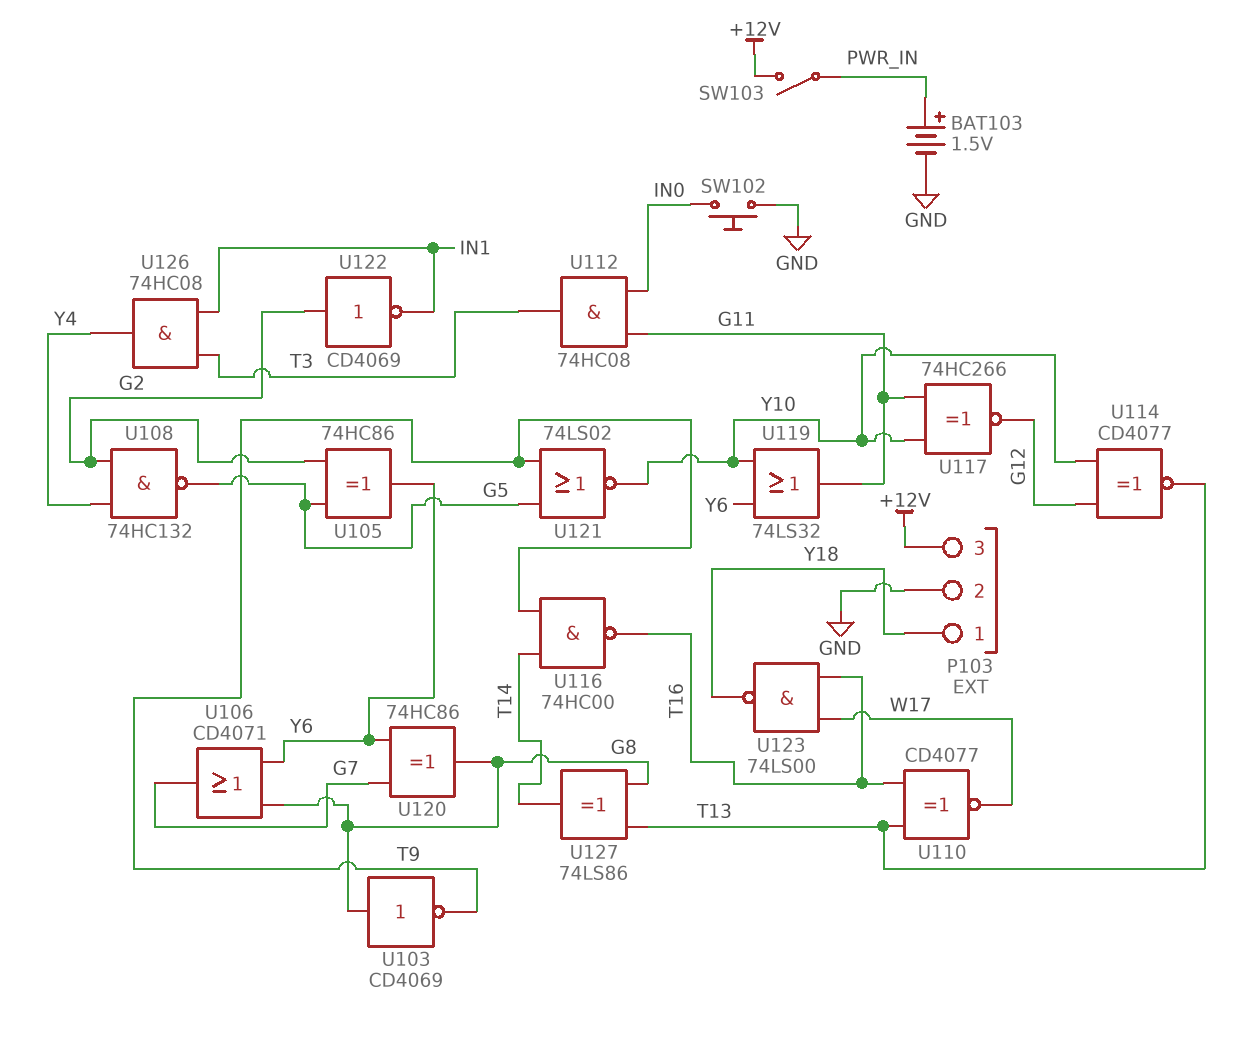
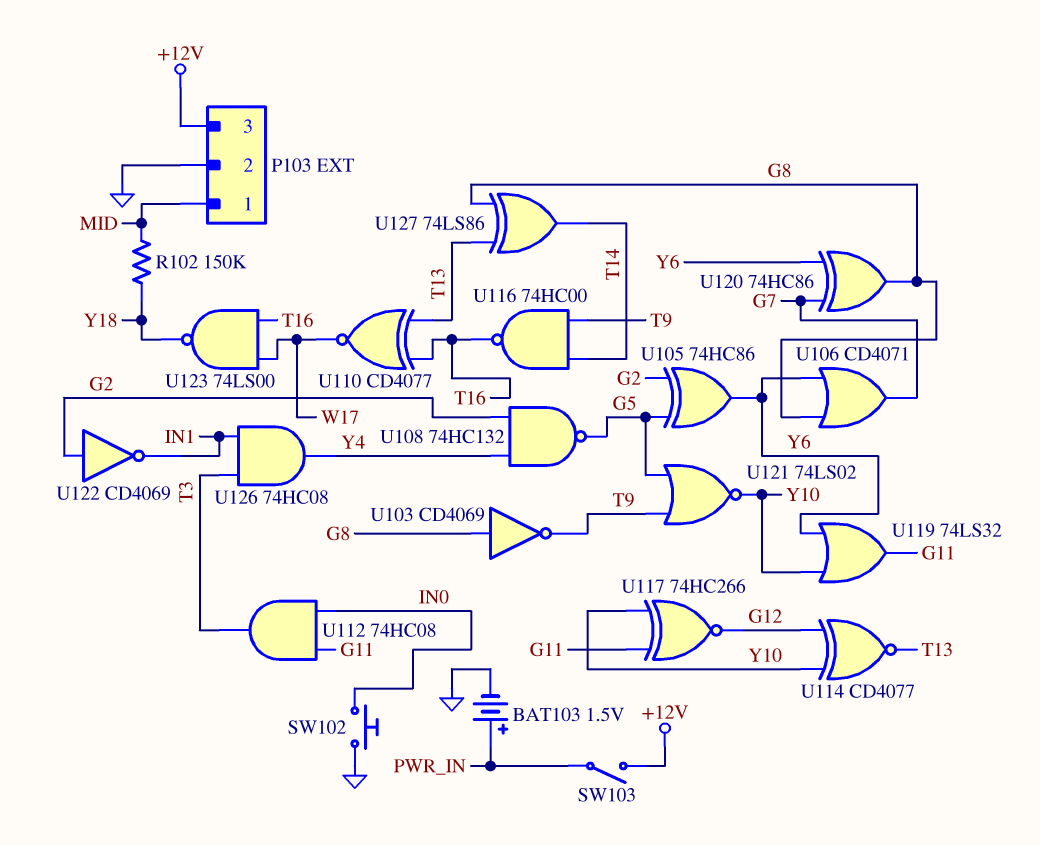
P103 pin 1: Y18 -> MID
R102: none -> 150k (MID, Y18)

